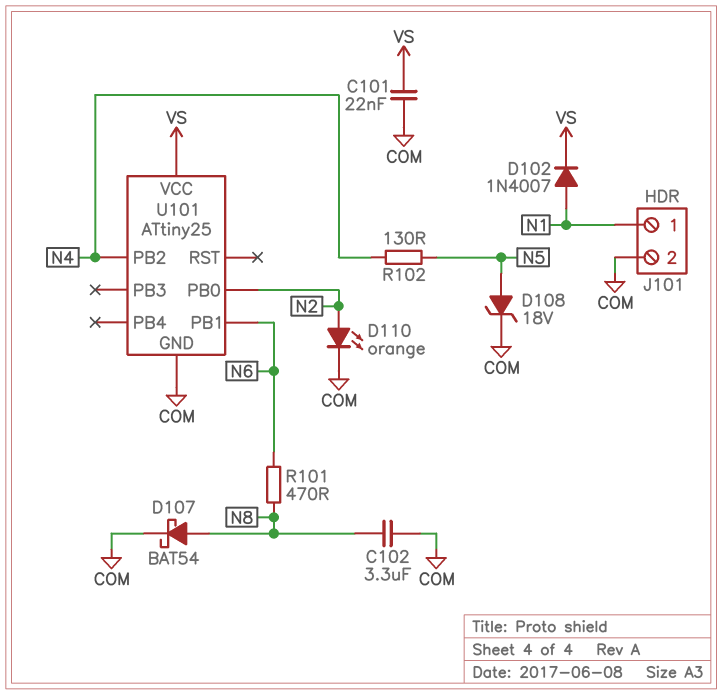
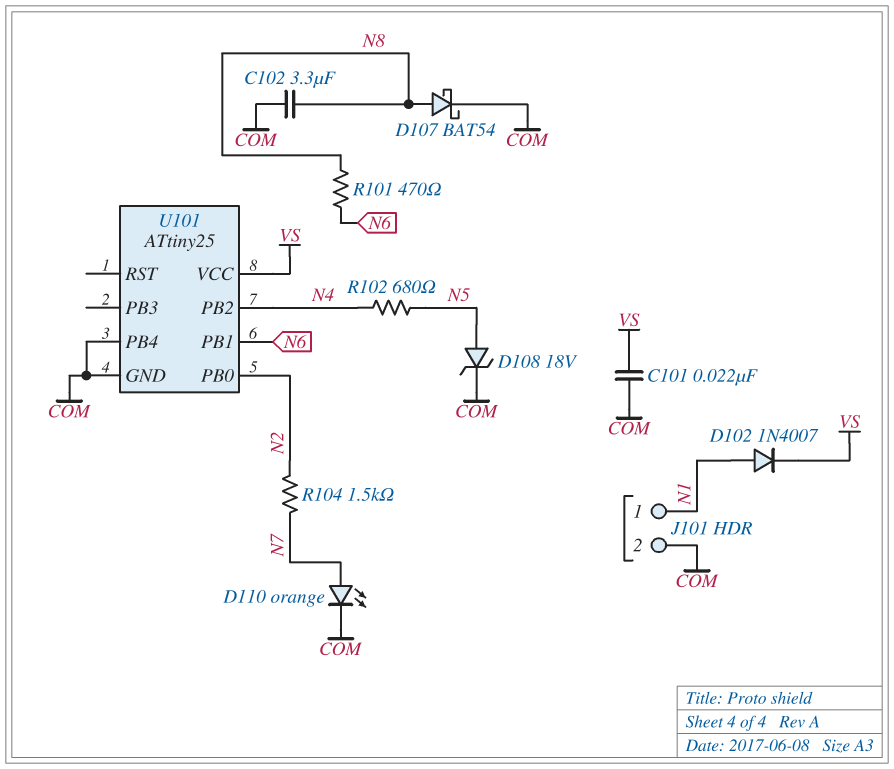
D110: LED orange (A N2, K COM) -> LED orange (A N7, K COM)
R102: 130 (N4, N5) -> 680 (N4, N5)
R104: none -> 1.5k (N2, N7)
U101 pin PB4: none -> COM

